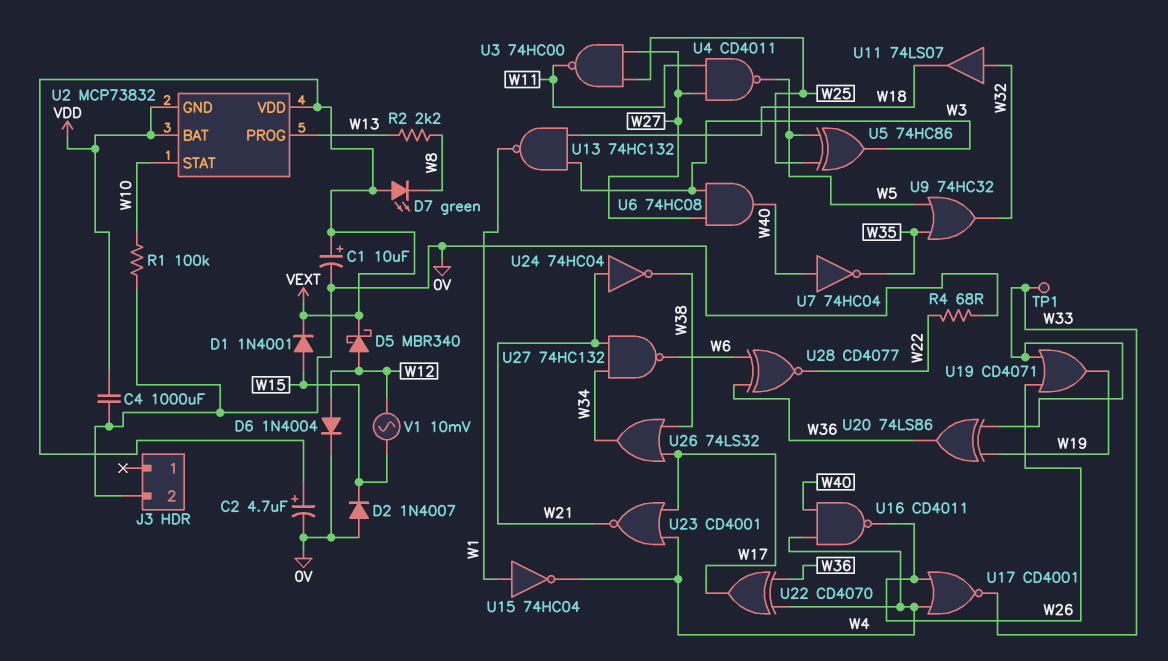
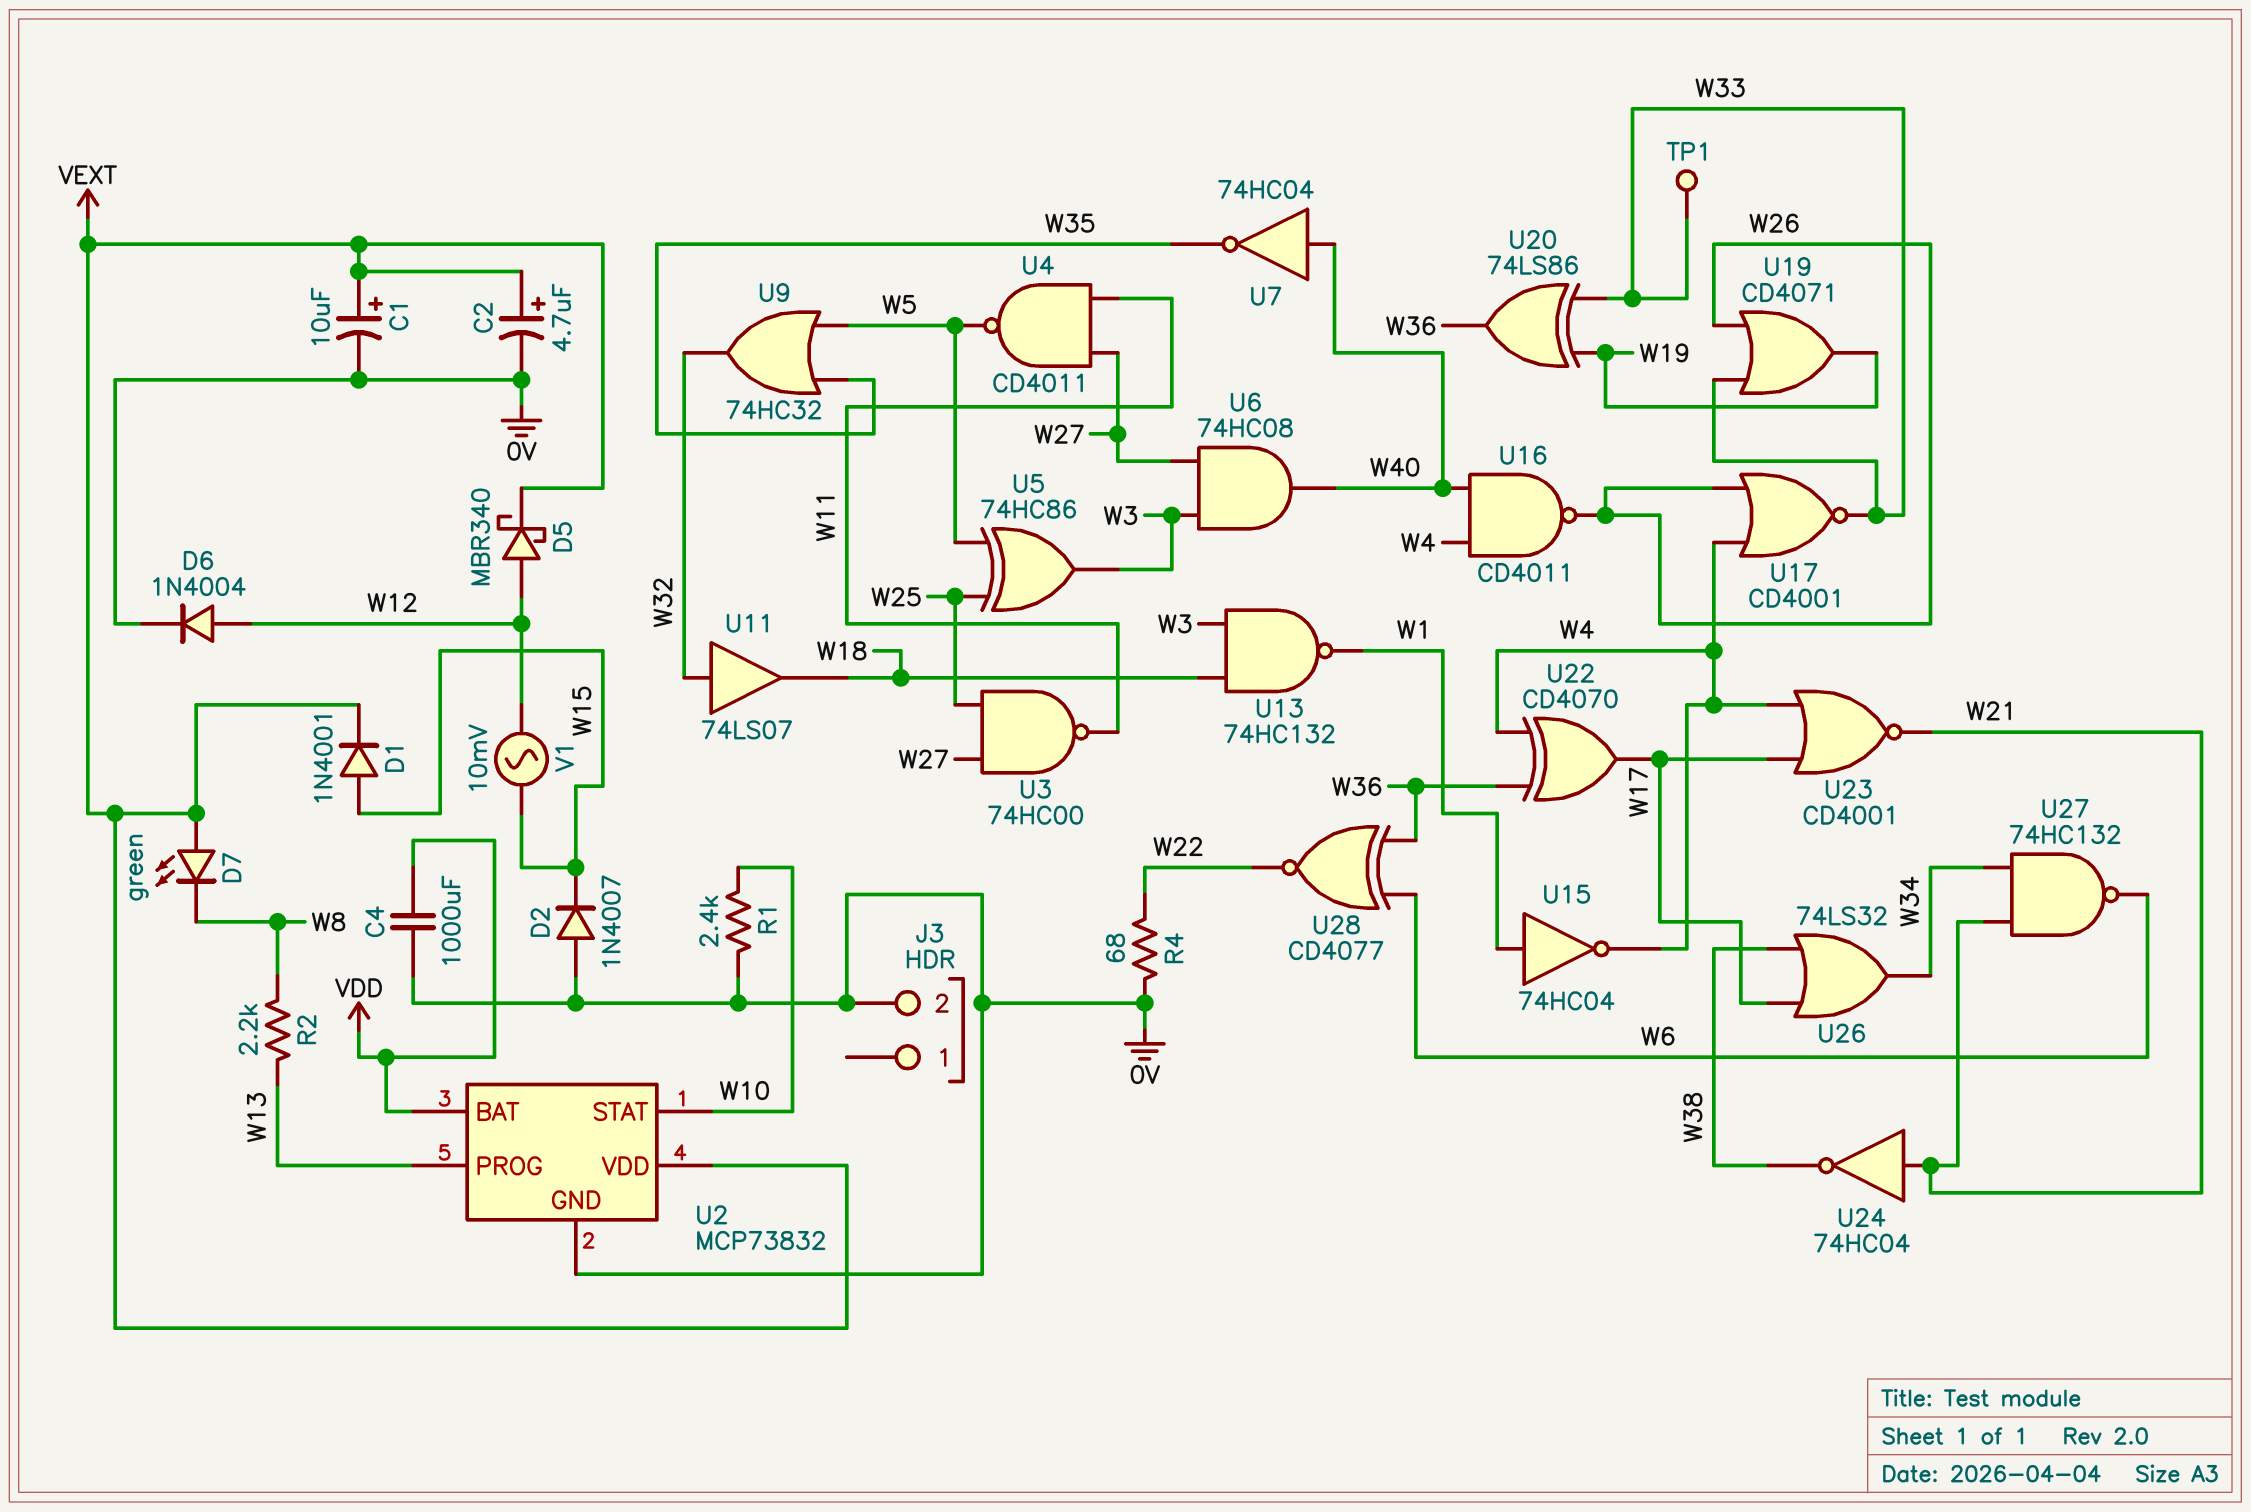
R1: 100k (0V, W10) -> 2.4k (0V, W10)
U2 pin GND: VDD -> 0V

